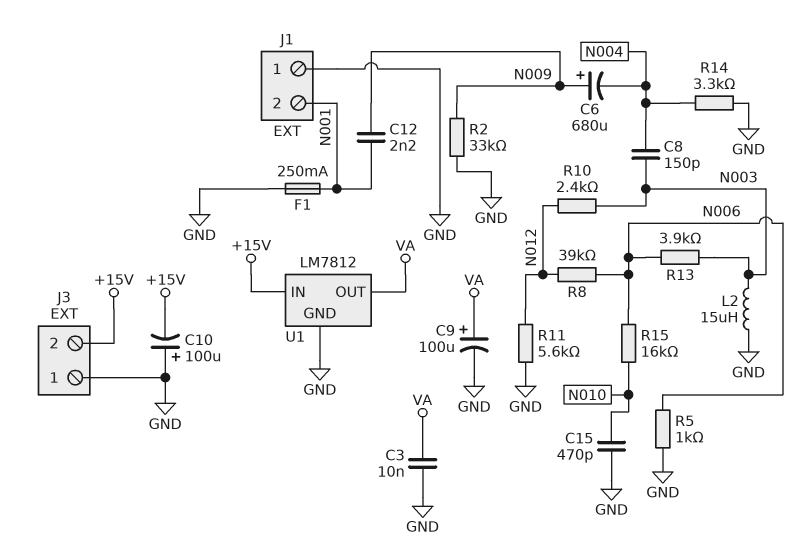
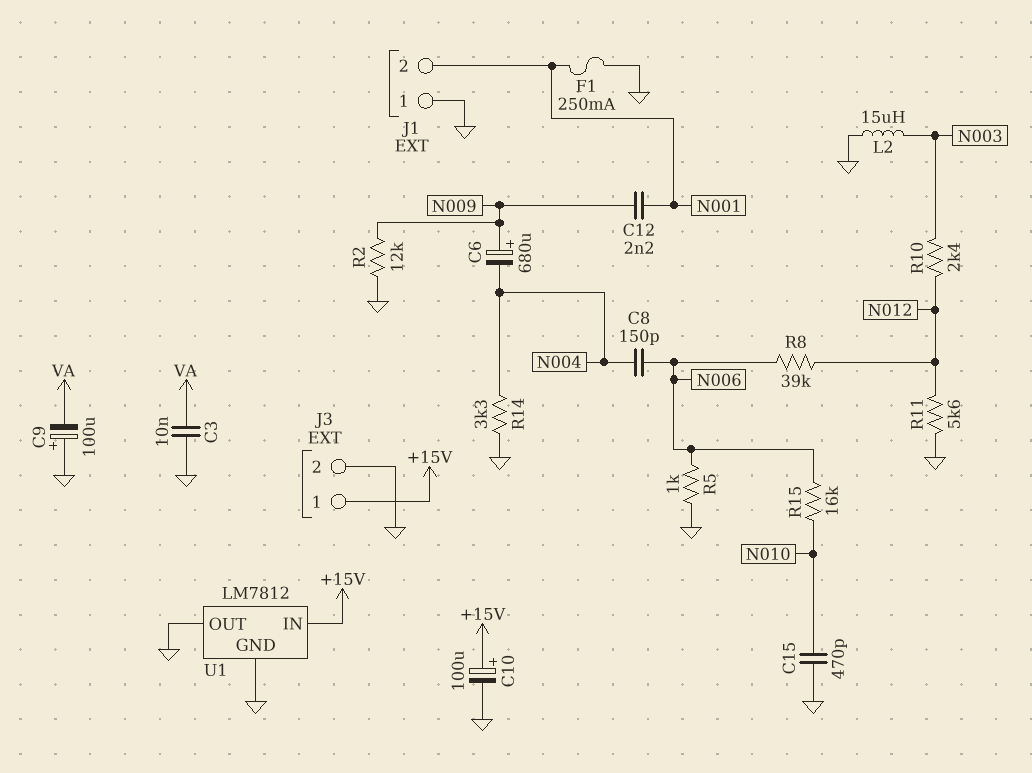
C8: 150pF (N003, N004) -> 150pF (N004, N006)
C9: 100uF (plus VA, minus GND) -> 100uF (plus GND, minus VA)
C10: 100uF (plus GND, minus +15V) -> 100uF (plus +15V, minus GND)
J3 pin 1: GND -> +15V
J3 pin 2: +15V -> GND
R2: 33k (GND, N009) -> 12k (GND, N009)
R13: 3.9k (N003, N006) -> none
U1 pin OUT: VA -> GND

